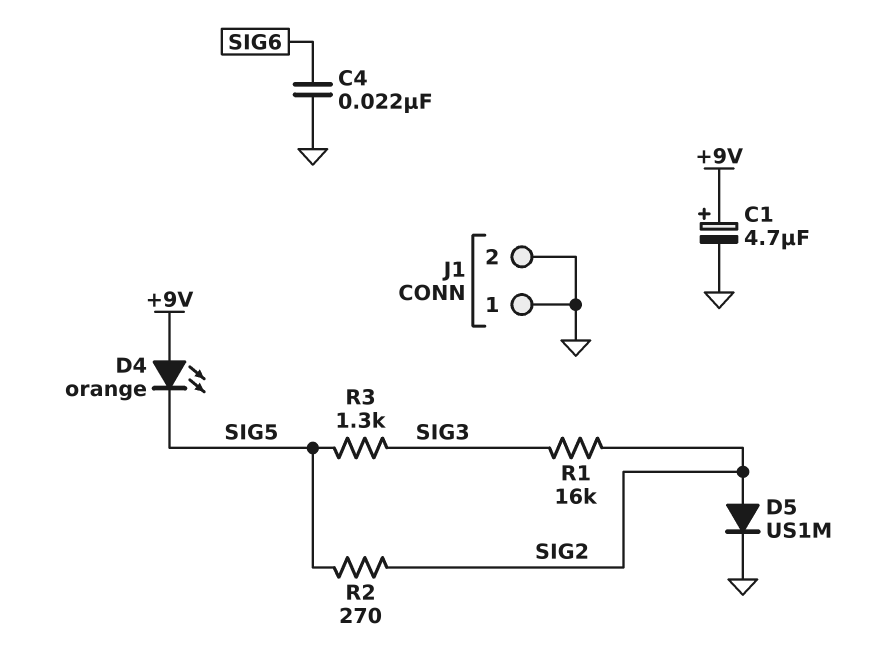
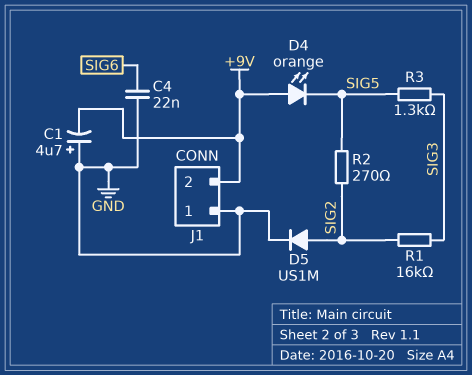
C1: 4.7uF (plus +9V, minus GND) -> 4.7uF (plus GND, minus +9V)
J1 pin 2: GND -> +9V

